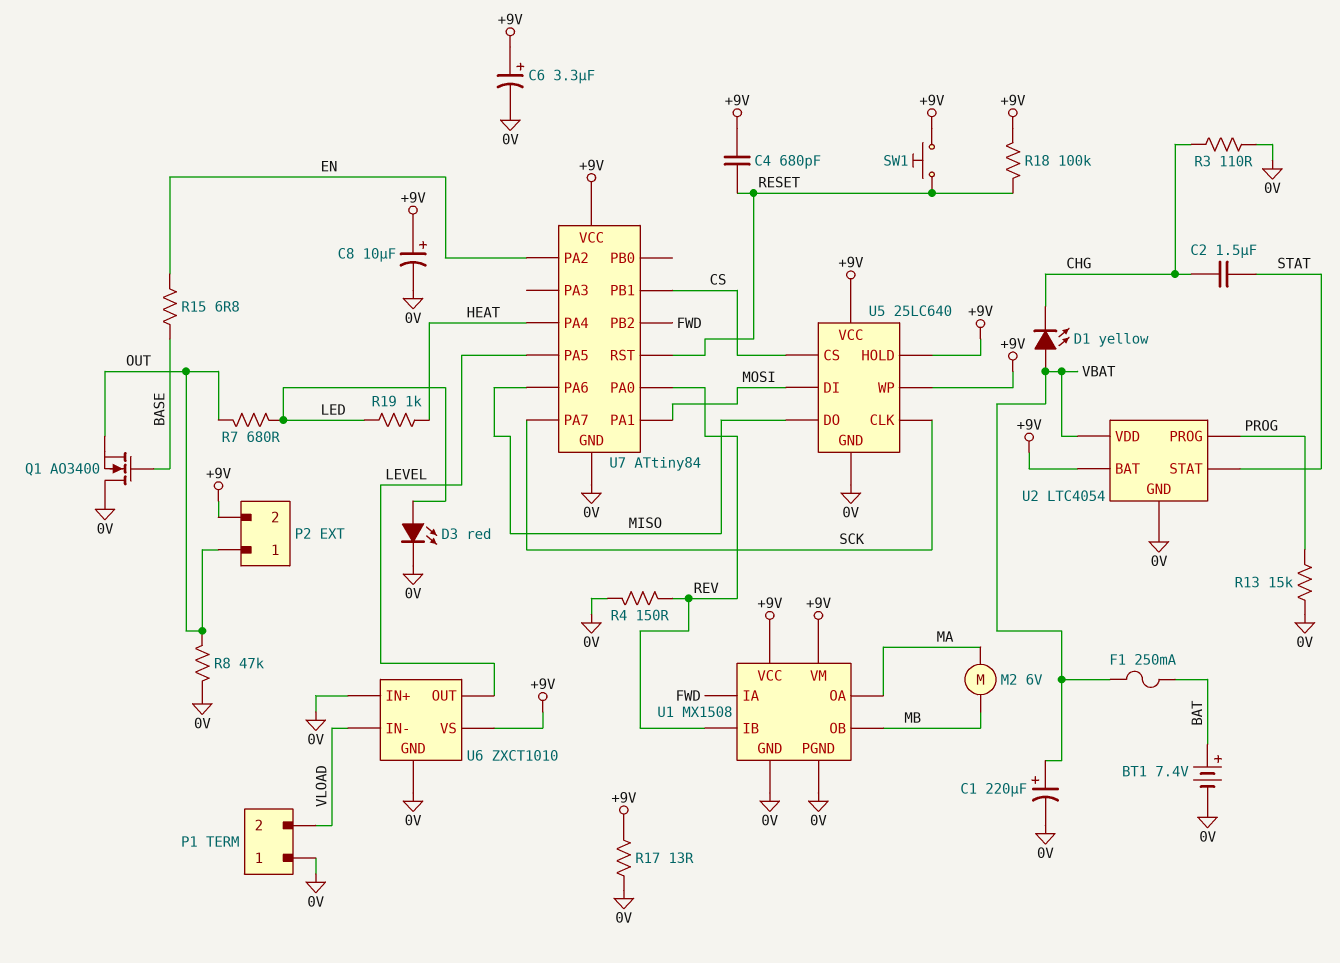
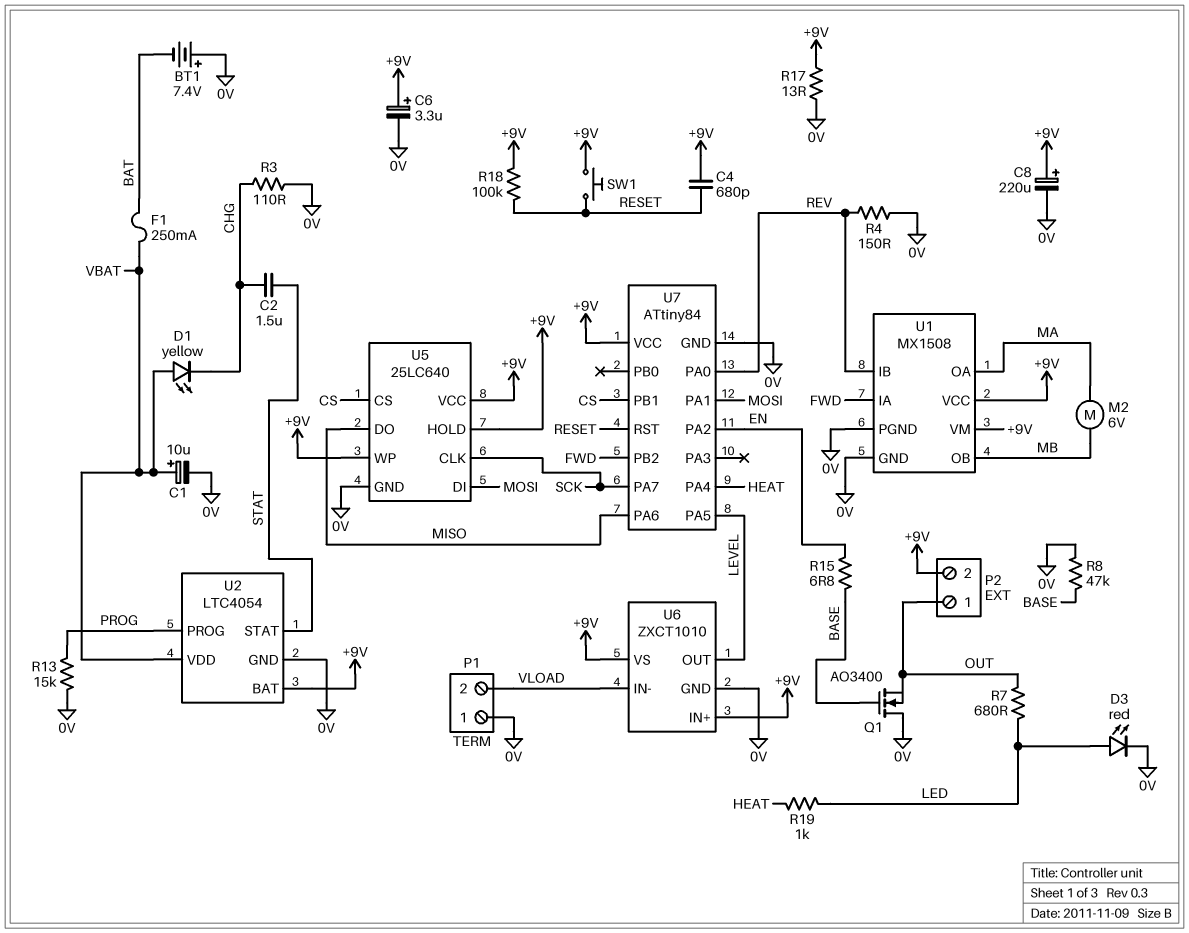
BT1: 7.4V (plus BAT, minus 0V) -> 7.4V (plus 0V, minus BAT)
C1: 220uF (plus VBAT, minus 0V) -> 10uF (plus VBAT, minus 0V)
C8: 10uF (plus +9V, minus 0V) -> 220uF (plus +9V, minus 0V)
R8: 47k (0V, OUT) -> 47k (0V, BASE)
U6 pin IN+: 0V -> +9V

